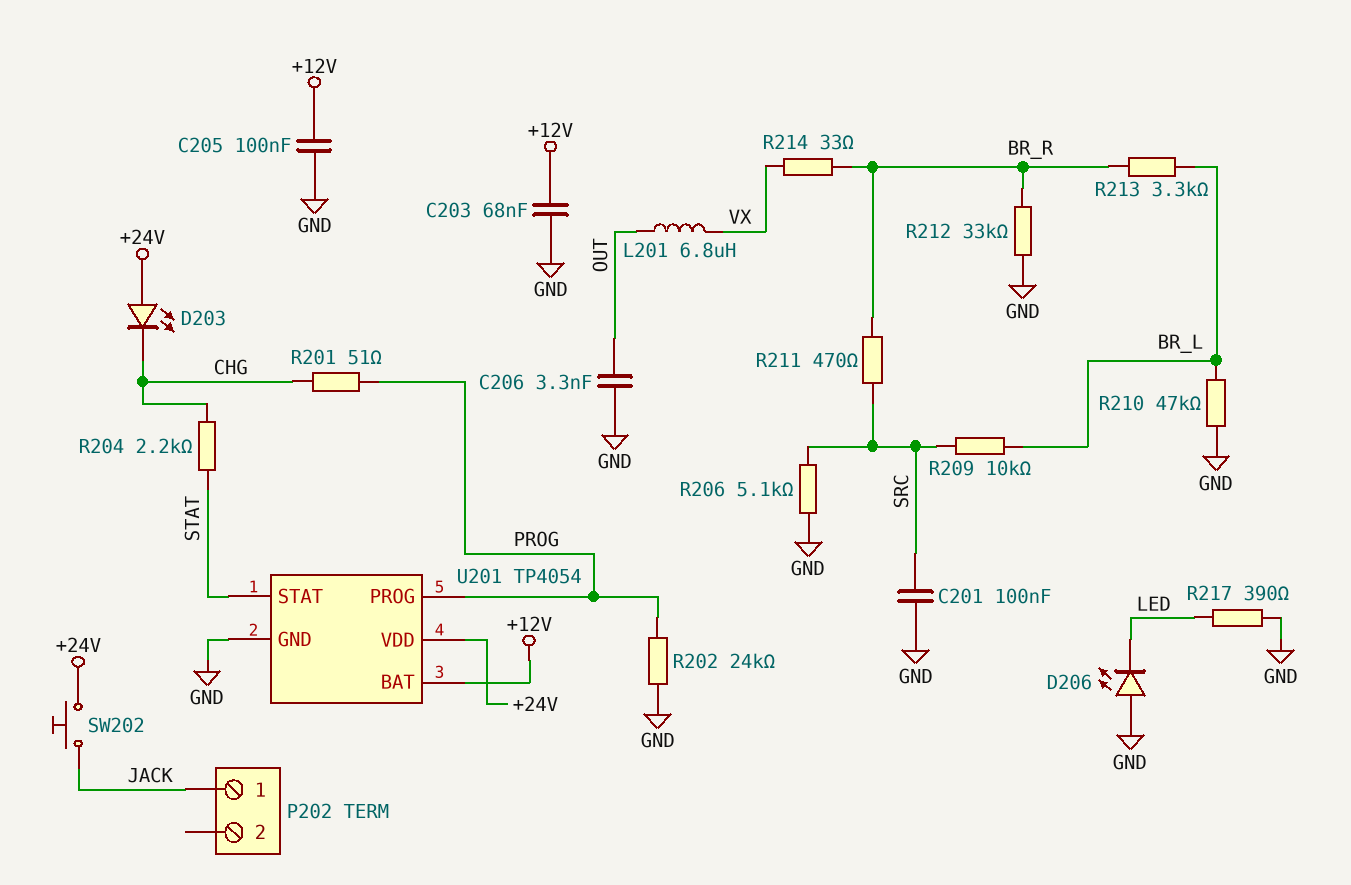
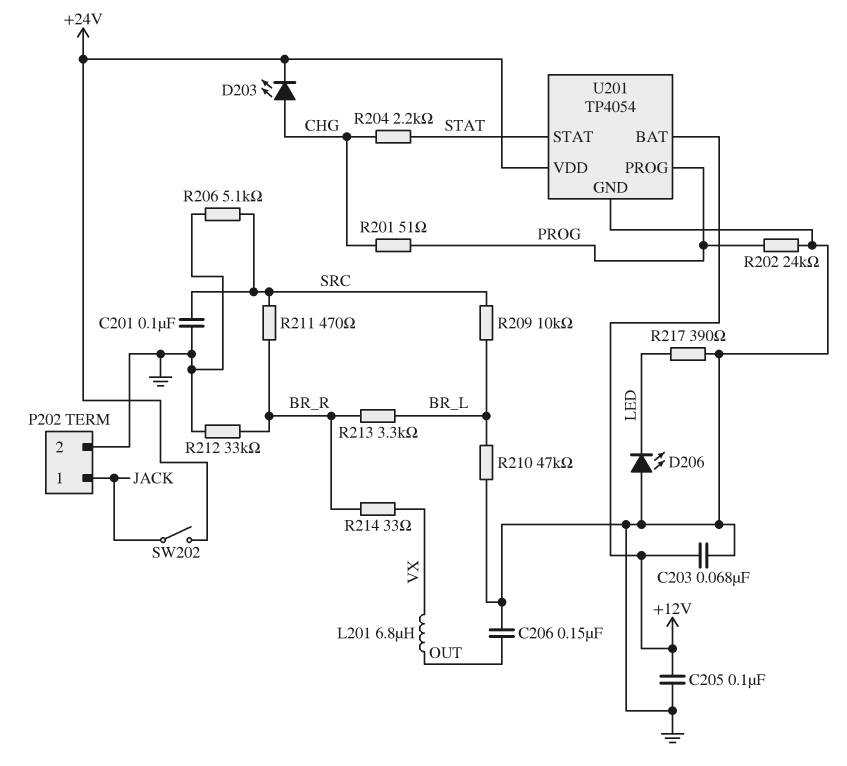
C206: 3.3nF (GND, OUT) -> 150nF (GND, OUT)
D203: LED (A +24V, K CHG) -> LED (A CHG, K +24V)
P202 pin 2: none -> GND
SW202: button (+24V, JACK) -> switch (+24V, JACK)

